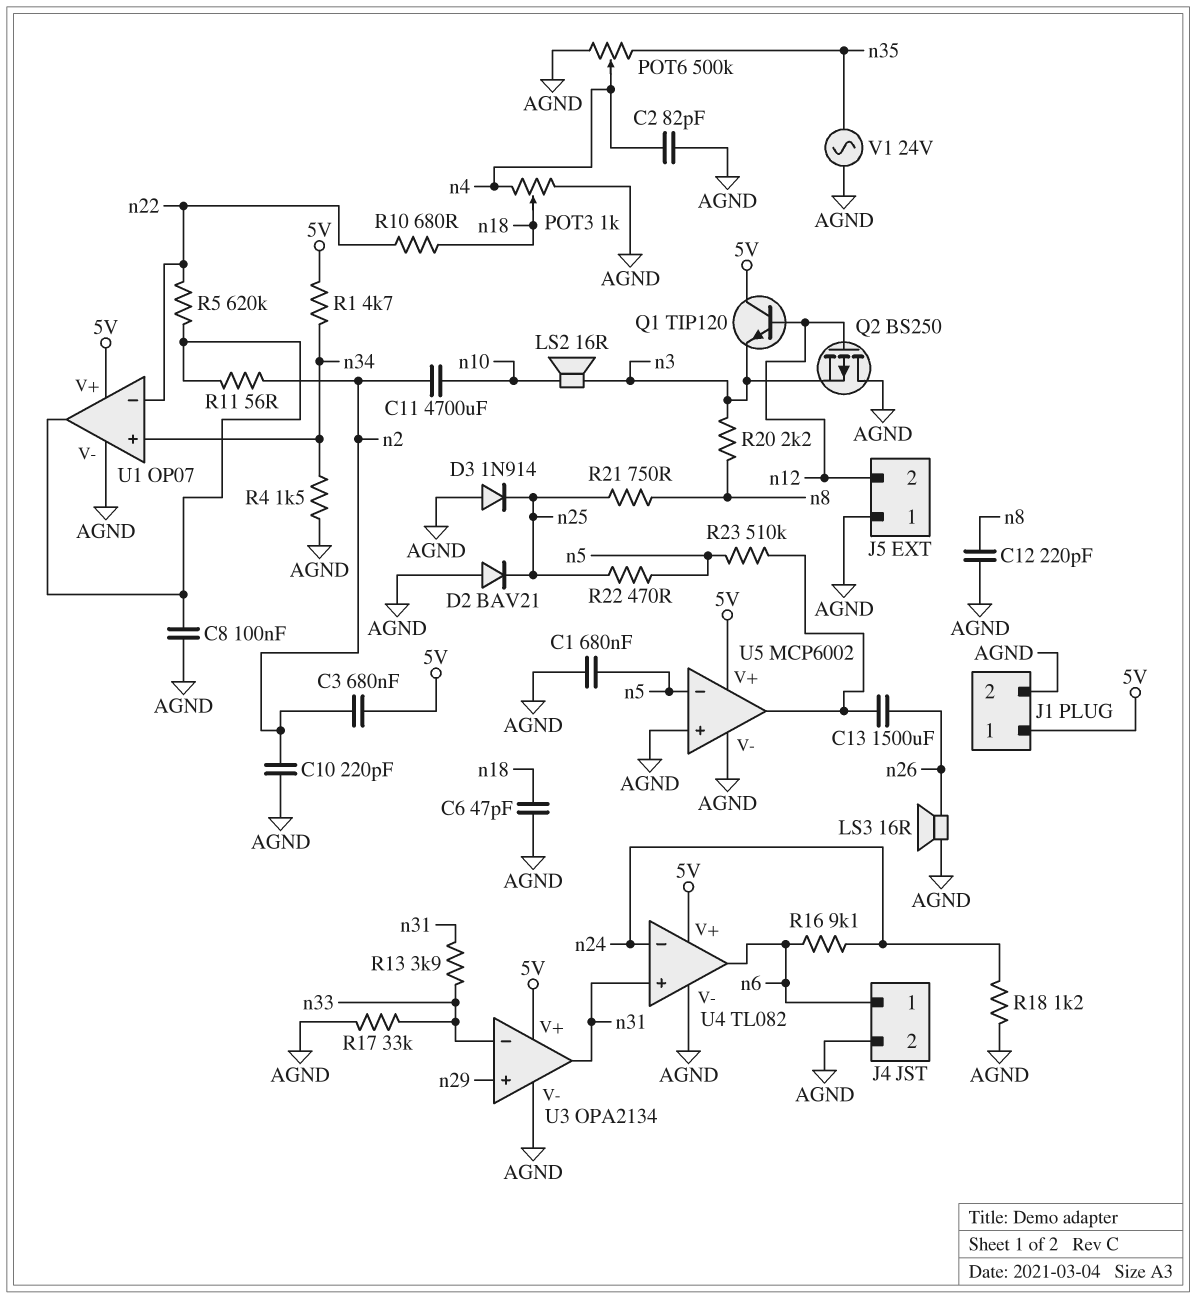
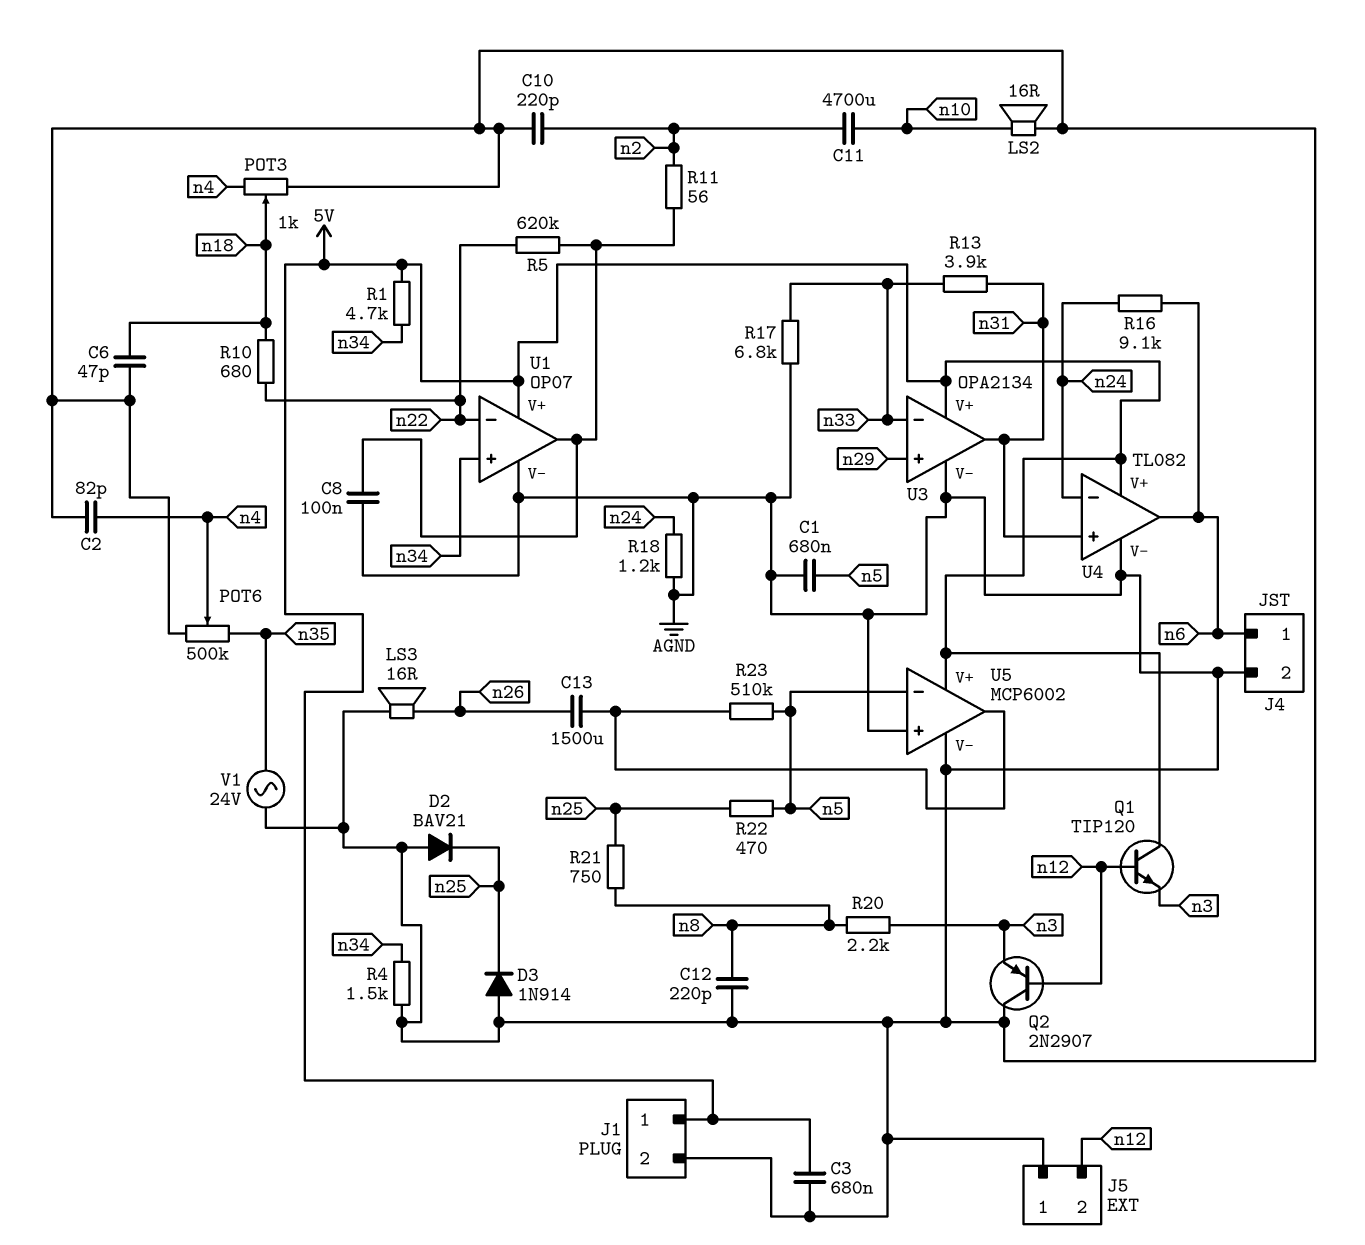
C3: 680nF (5V, n2) -> 680nF (5V, AGND)
LS2: speaker 16R (n3, n10) -> speaker 16R (AGND, n10)
Q2: PMOS BS250 (G n12, D AGND, S n3) -> PNP 2N2907 (B n12, C AGND, E n3)
R17: 33k (AGND, n33) -> 6.8k (AGND, n33)

